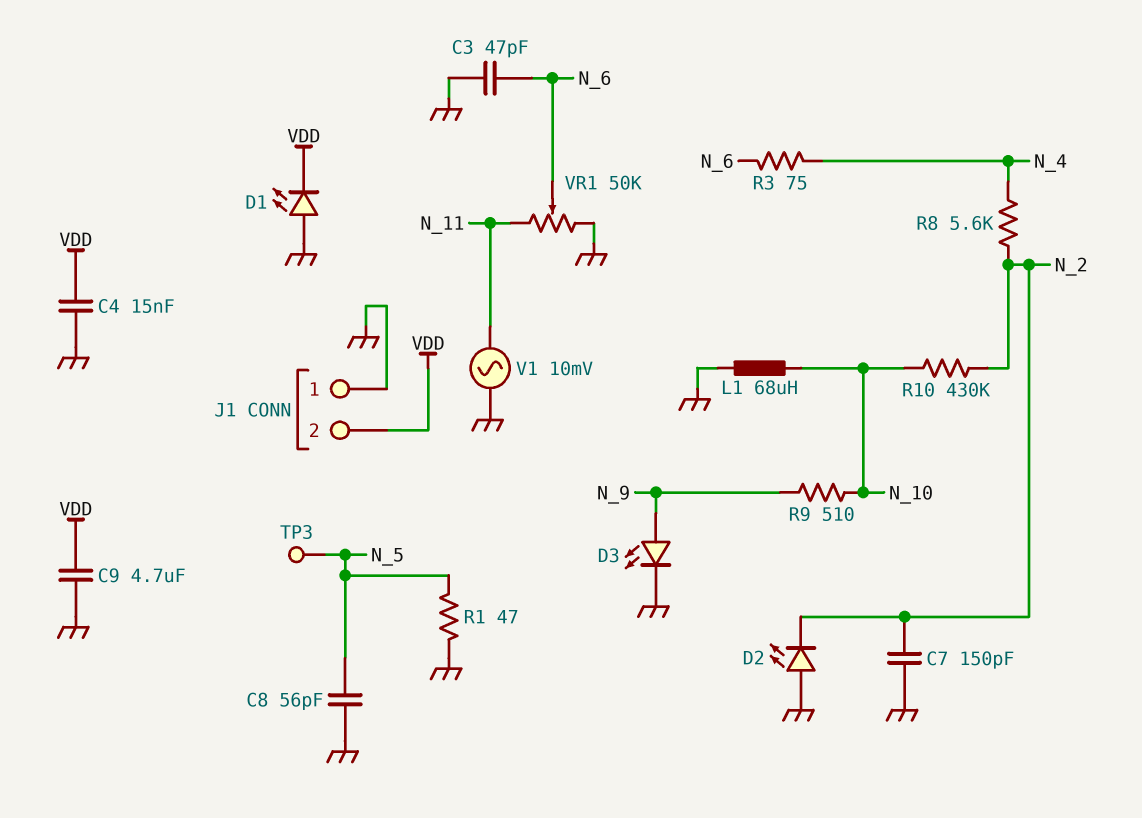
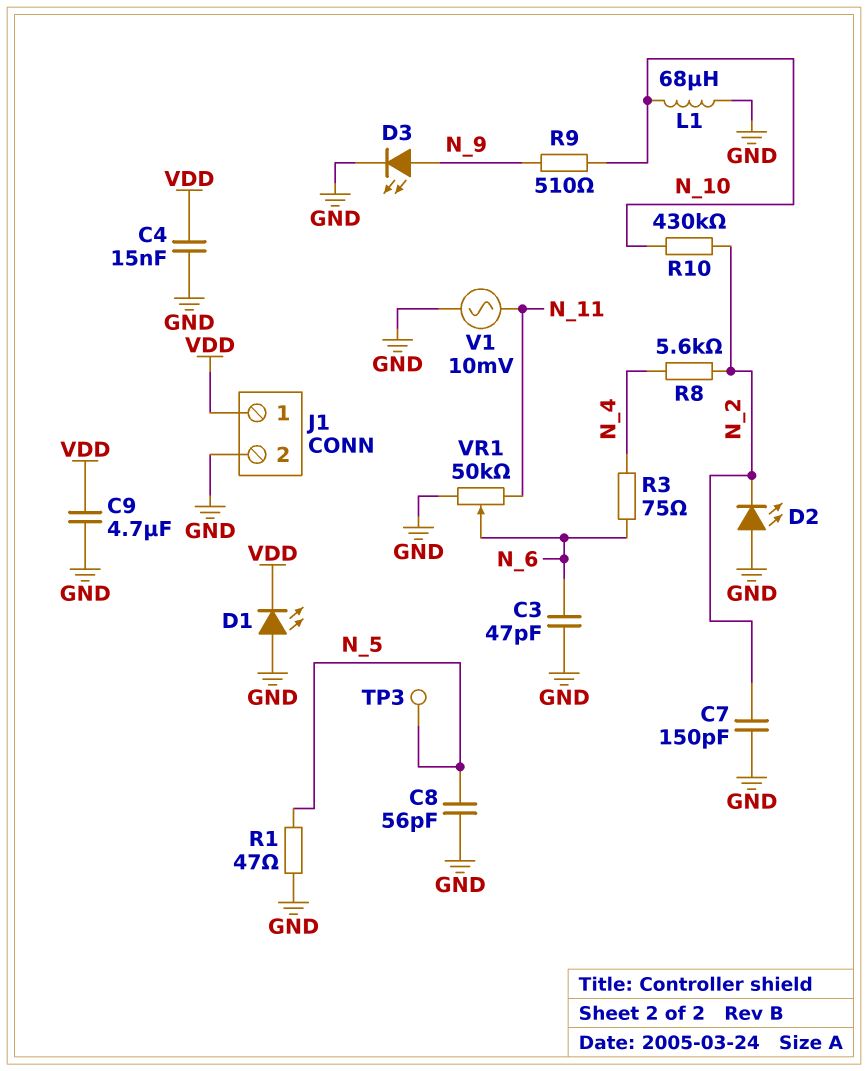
J1 pin 1: GND -> VDD
J1 pin 2: VDD -> GND

